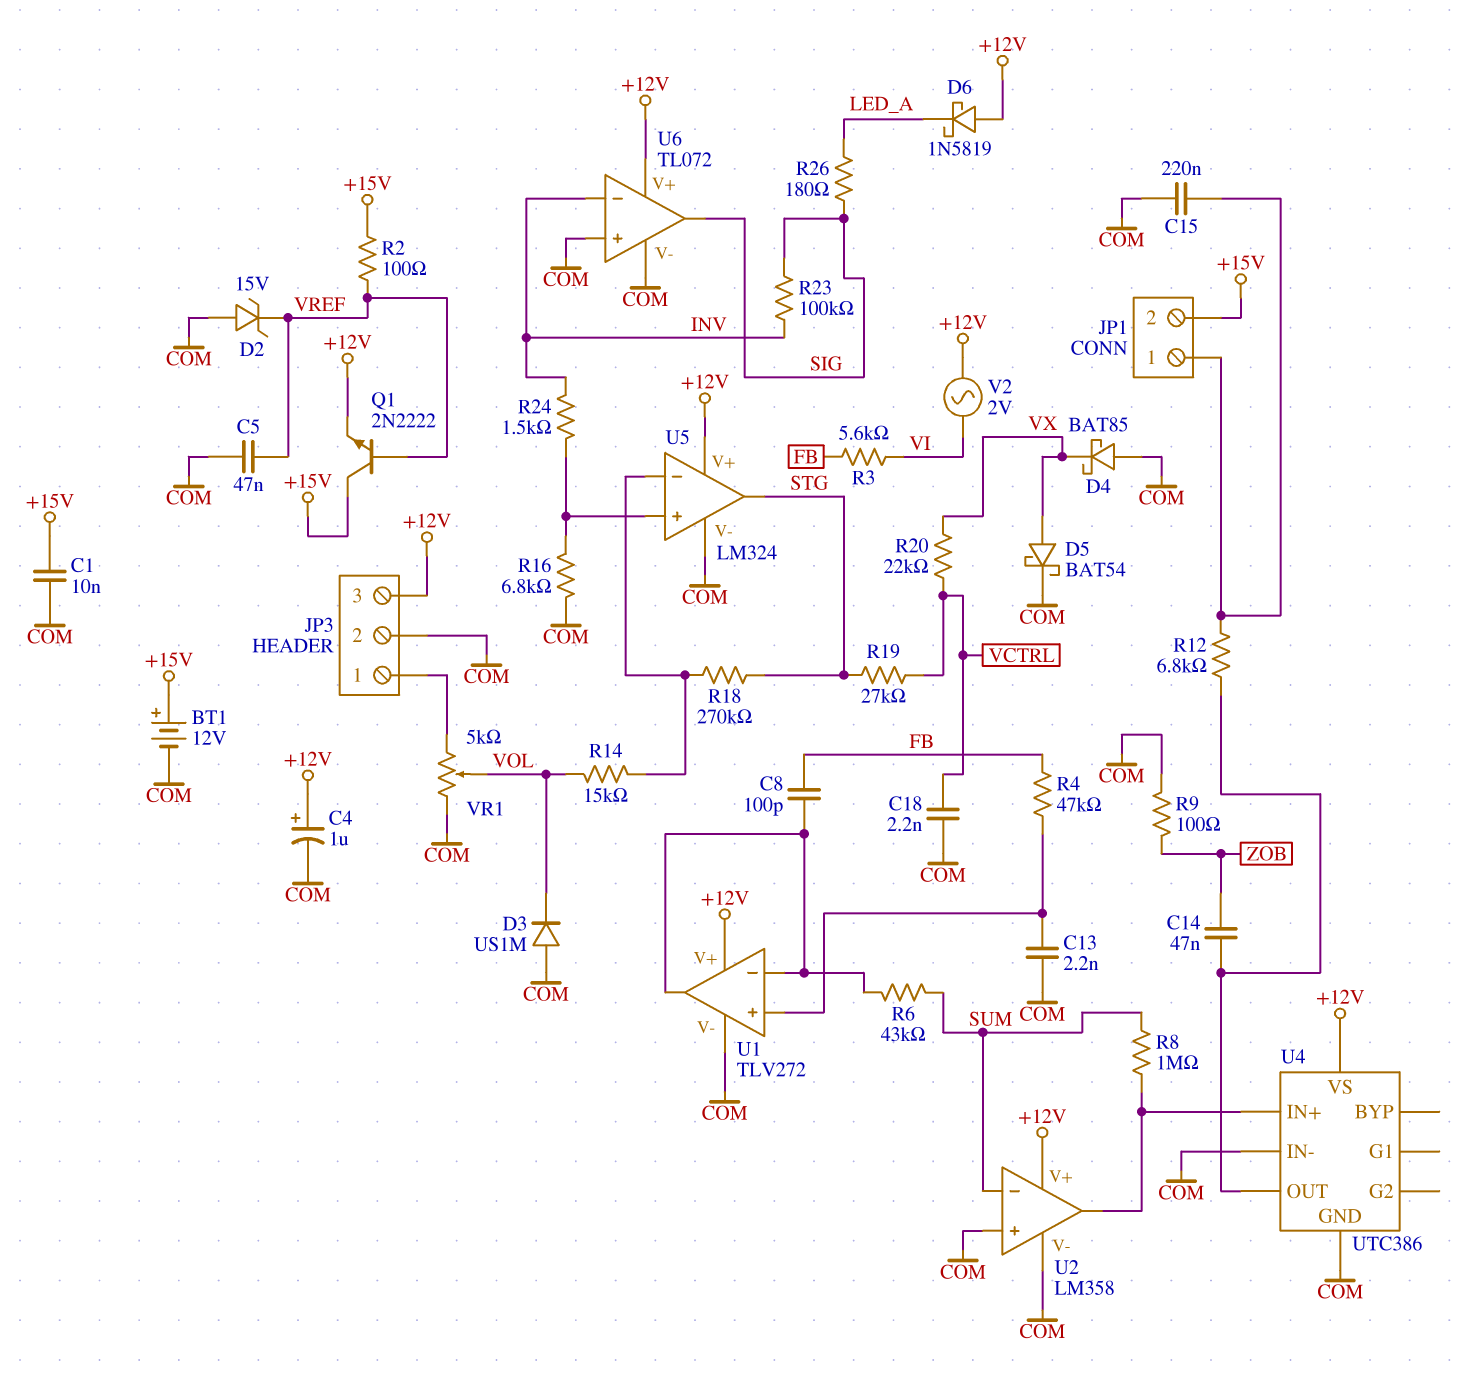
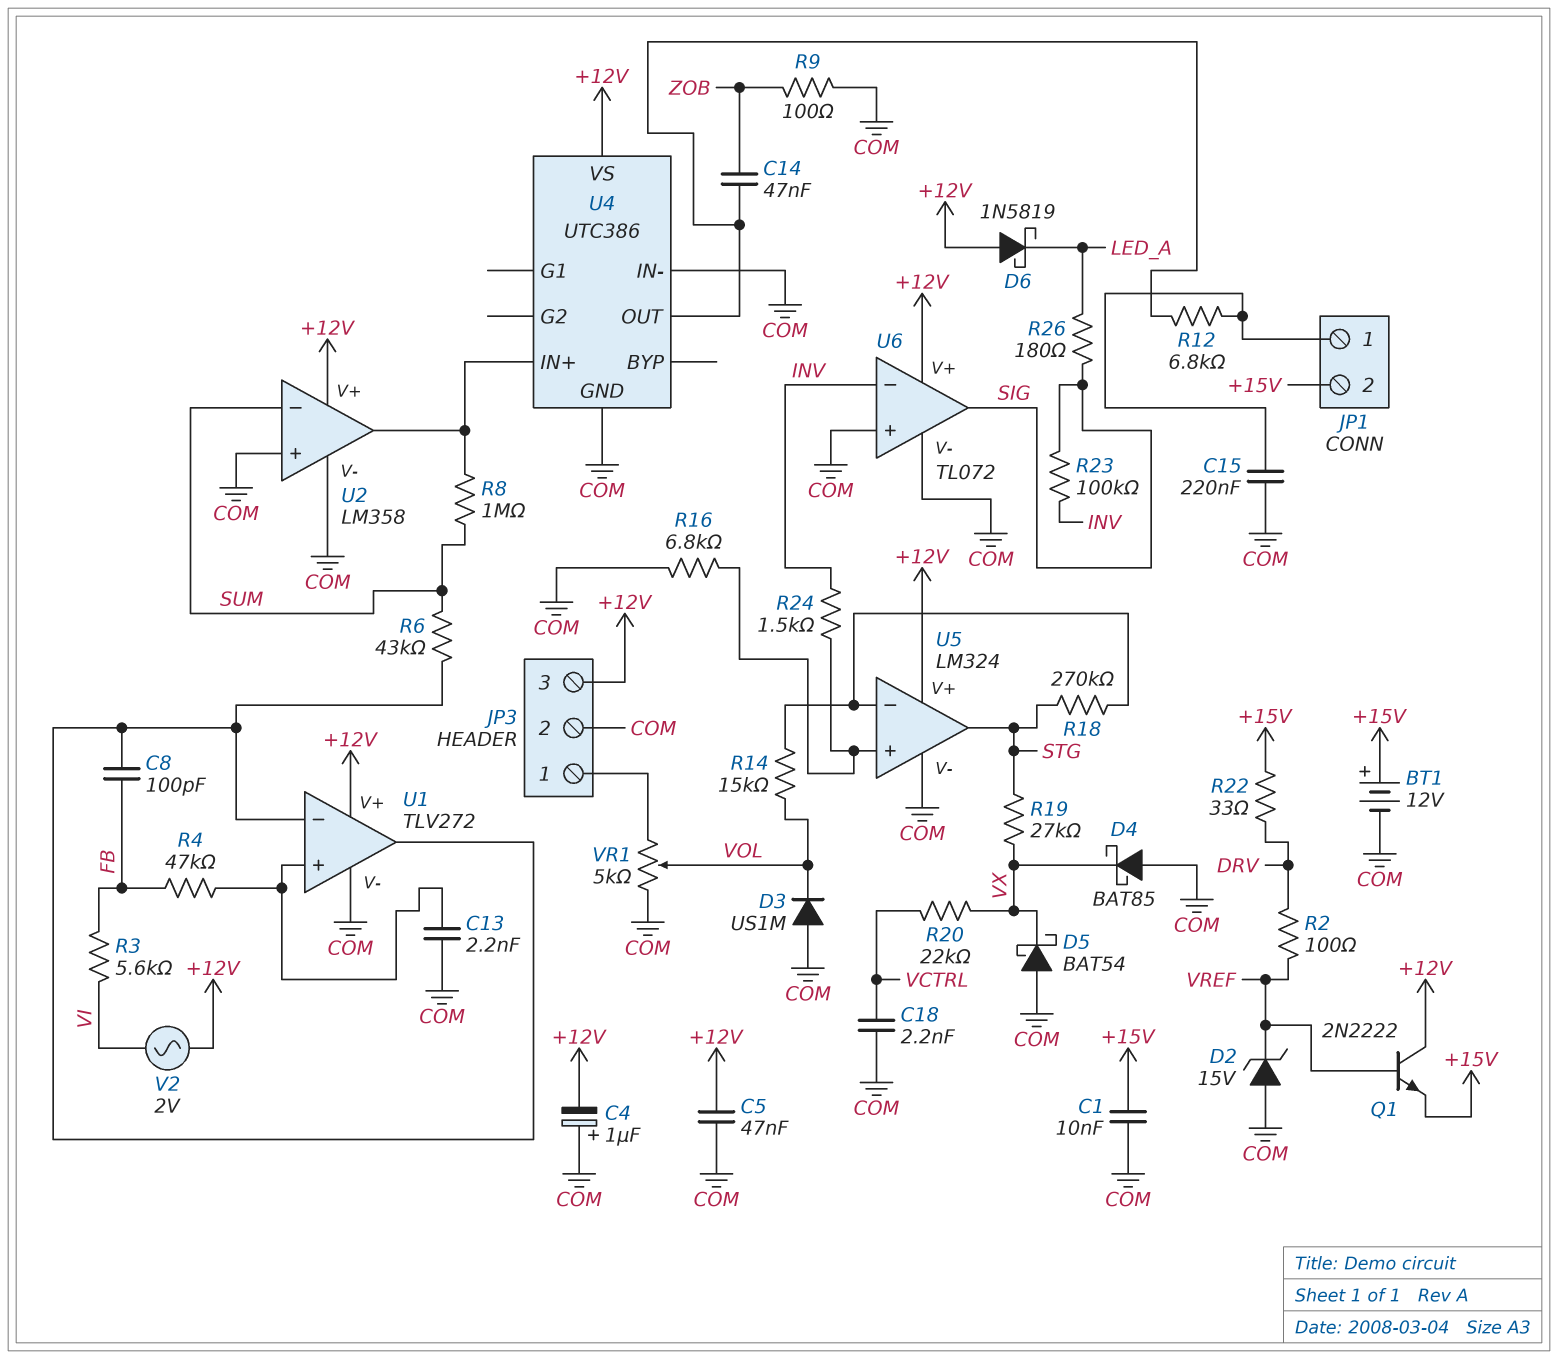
C4: 1uF (plus +12V, minus COM) -> 1uF (plus COM, minus +12V)
C5: 47nF (COM, VREF) -> 47nF (+12V, COM)
D5: schottky BAT54 (A VX, K COM) -> schottky BAT54 (A COM, K VX)
Q1: NPN 2N2222 (B VREF, C +15V, E +12V) -> NPN 2N2222 (B VREF, C +12V, E +15V)
R2: 100 (+15V, VREF) -> 100 (DRV, VREF)
R19: 27k (STG, VCTRL) -> 27k (STG, VX)
R22: none -> 33 (+15V, DRV)

